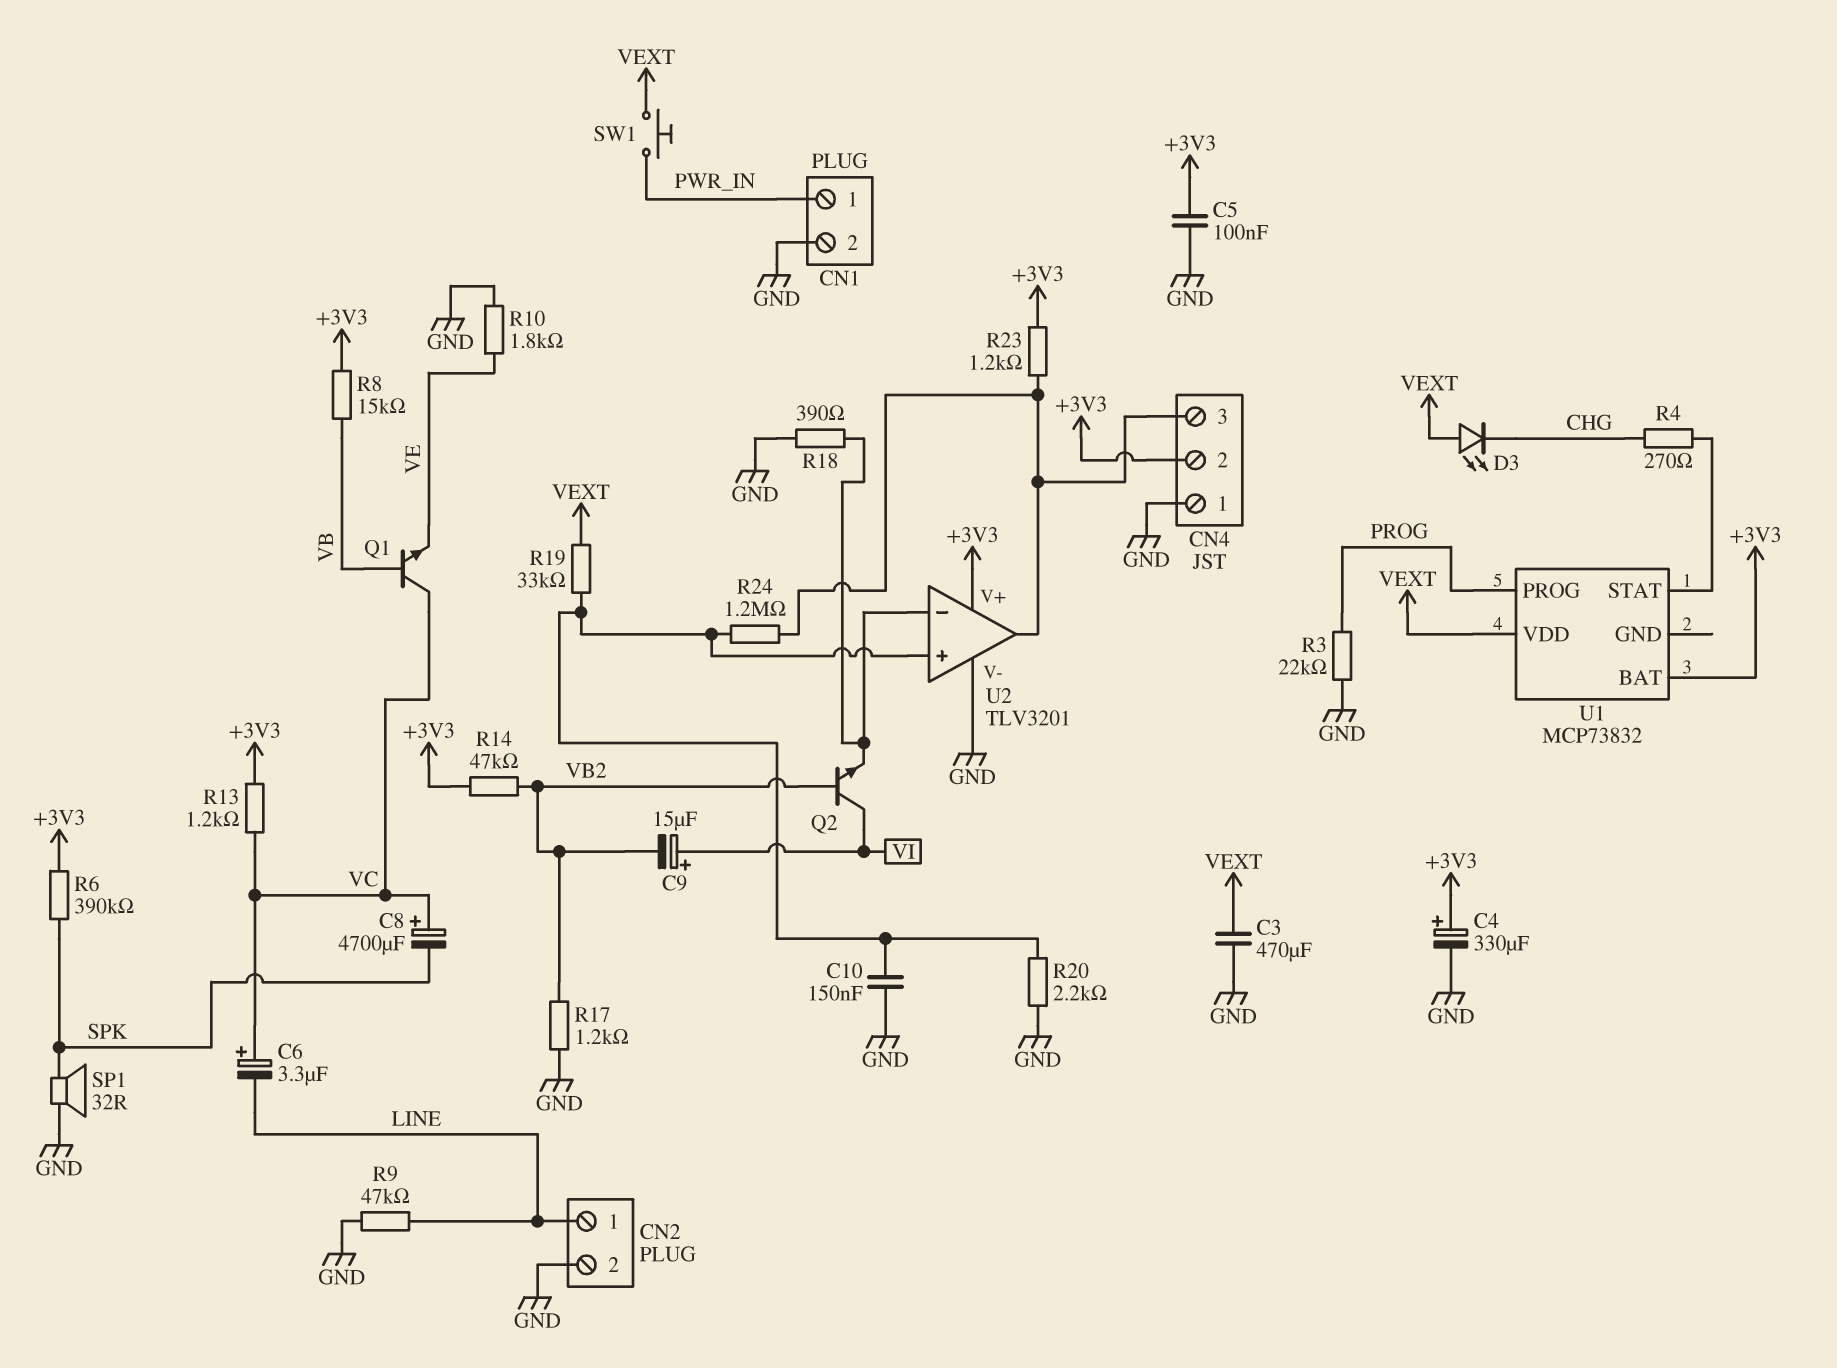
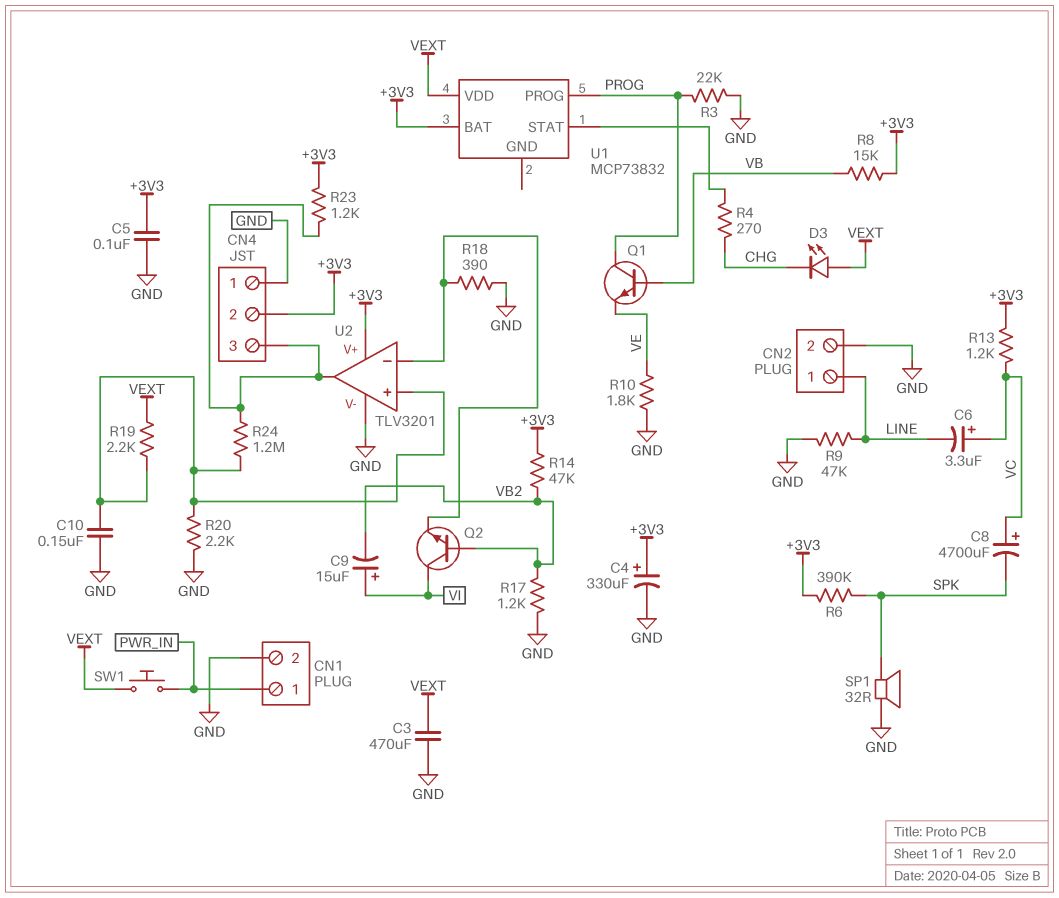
Q1: NPN (B VB, C VC, E VE) -> NPN (B VB, C PROG, E VE)
R19: 33k (U2/in+, VEXT) -> 2.2k (U2/in+, VEXT)

